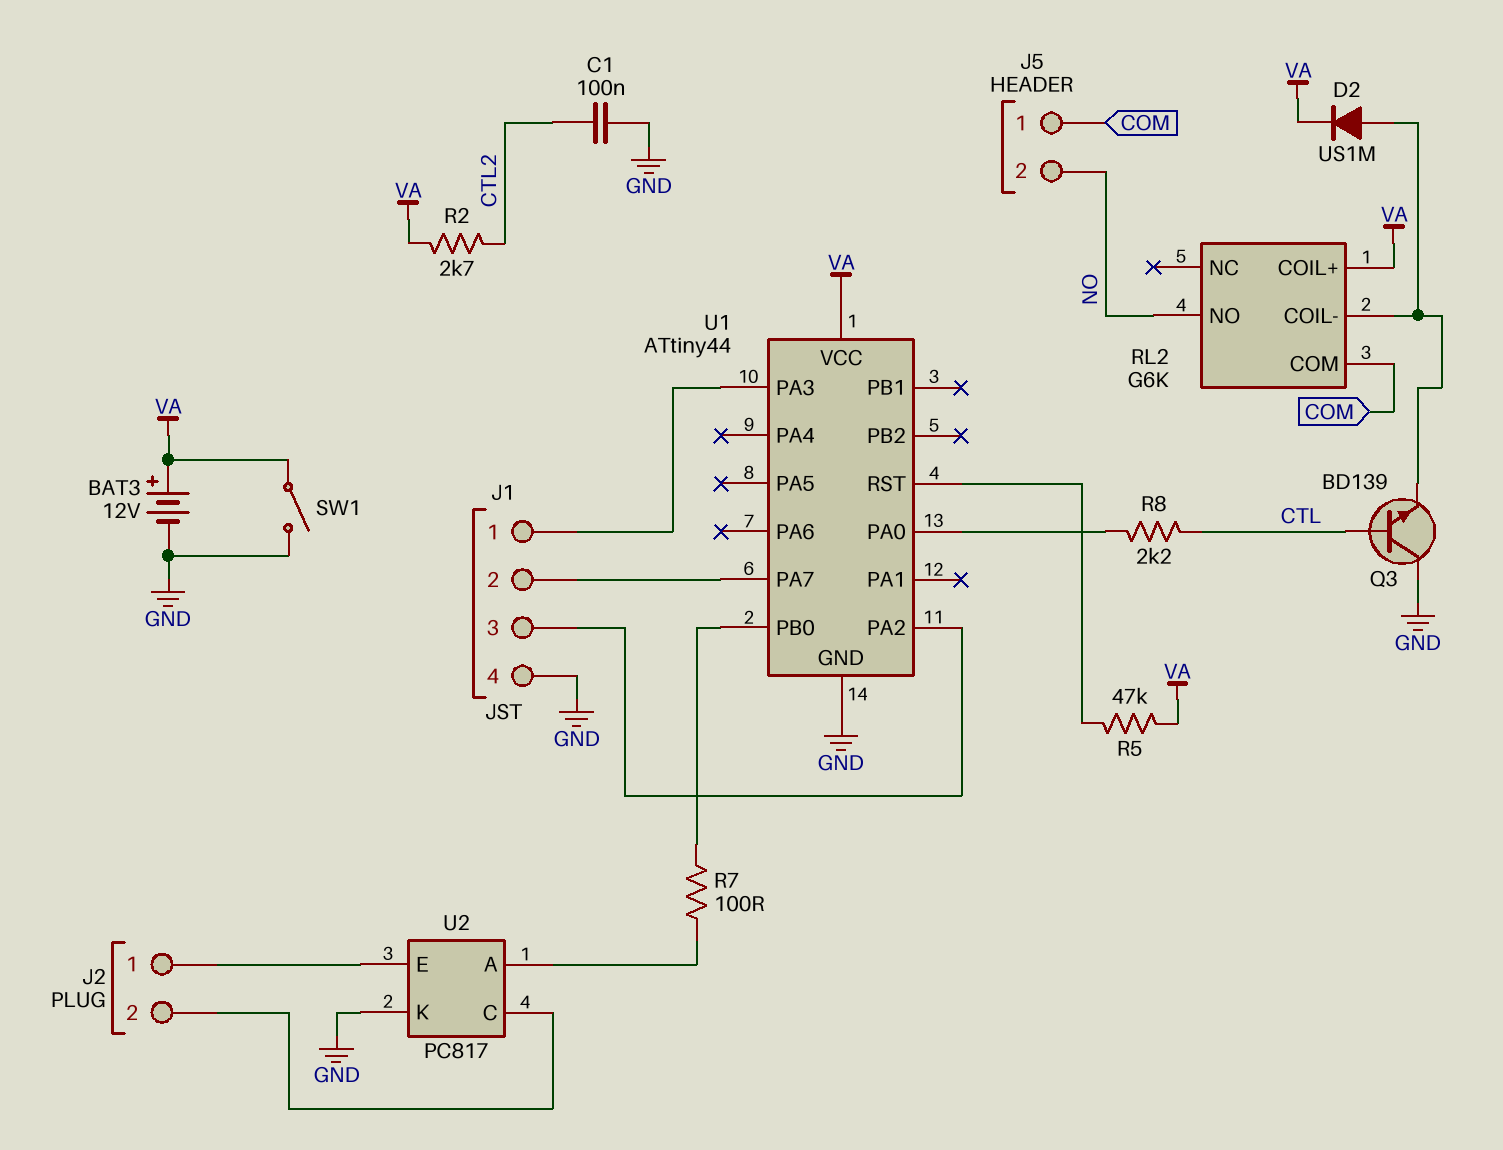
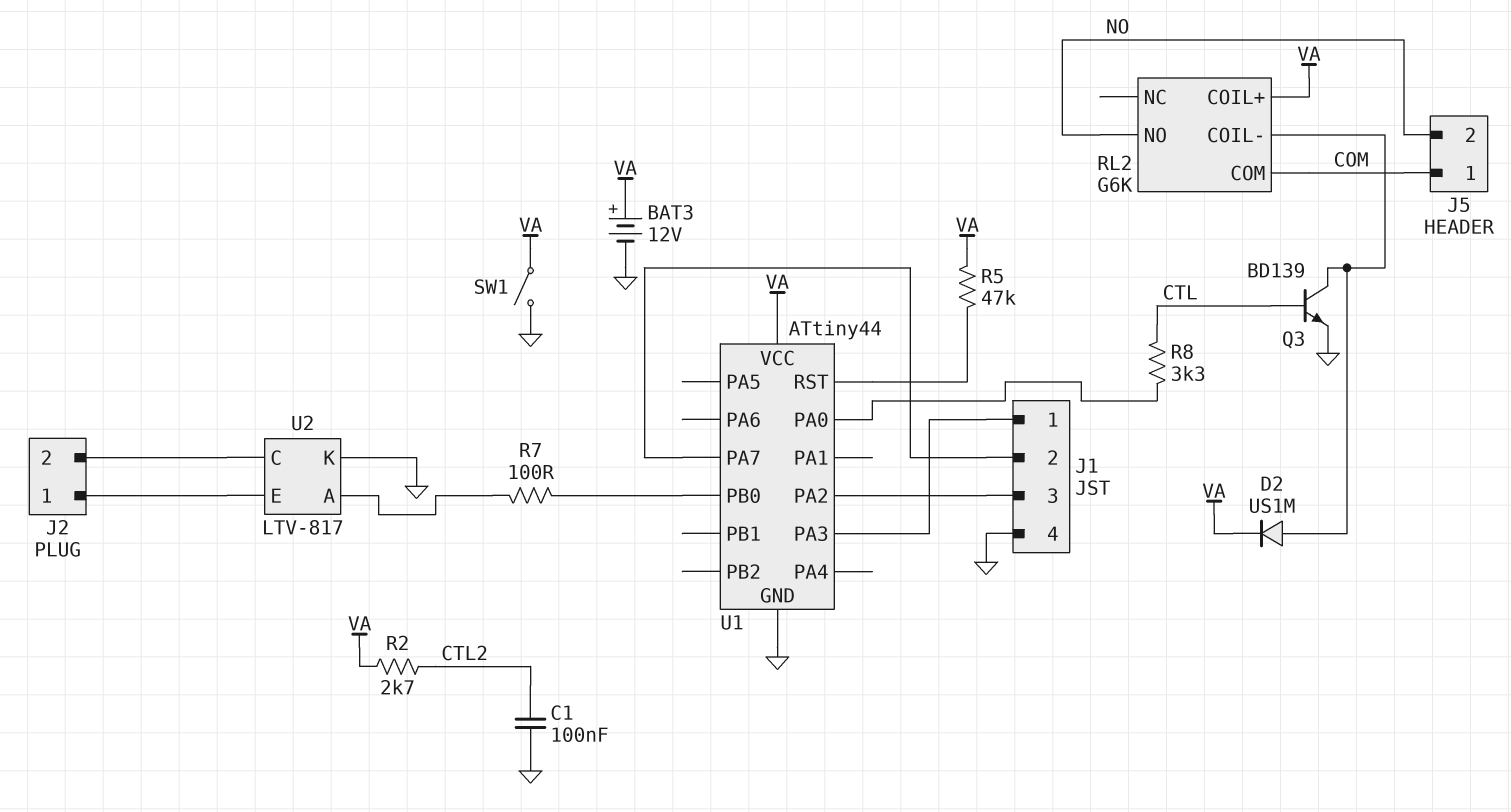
Q3: NPN BD139 (B CTL, C GND, E RL2/COIL-) -> NPN BD139 (B CTL, C RL2/COIL-, E GND)
R8: 2.2k (CTL, U1/PA0) -> 3.3k (CTL, U1/PA0)
U2: PC817 -> LTV-817

